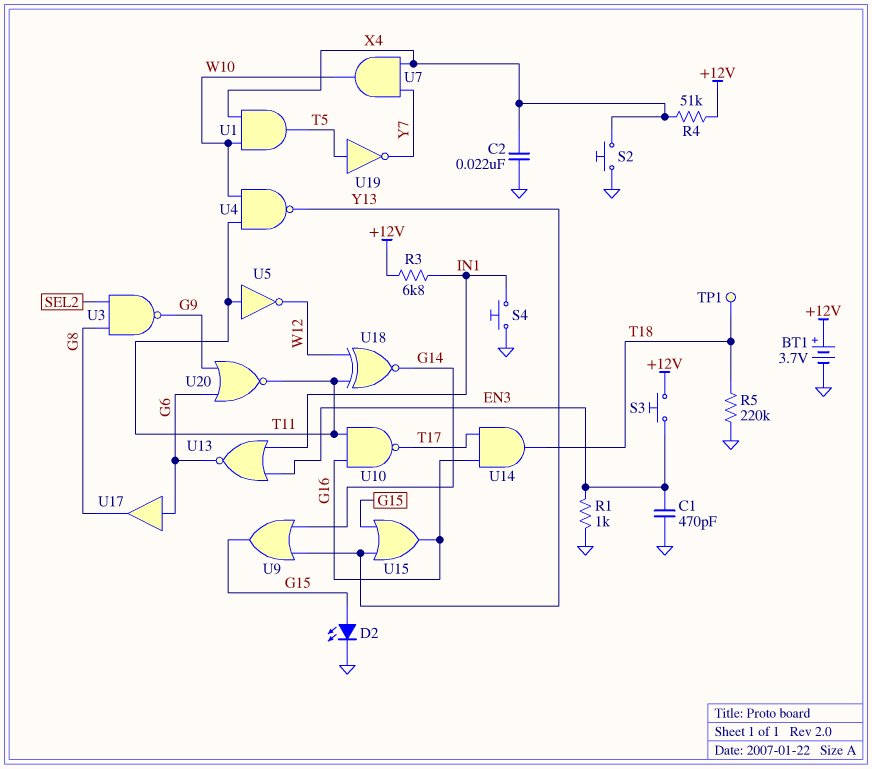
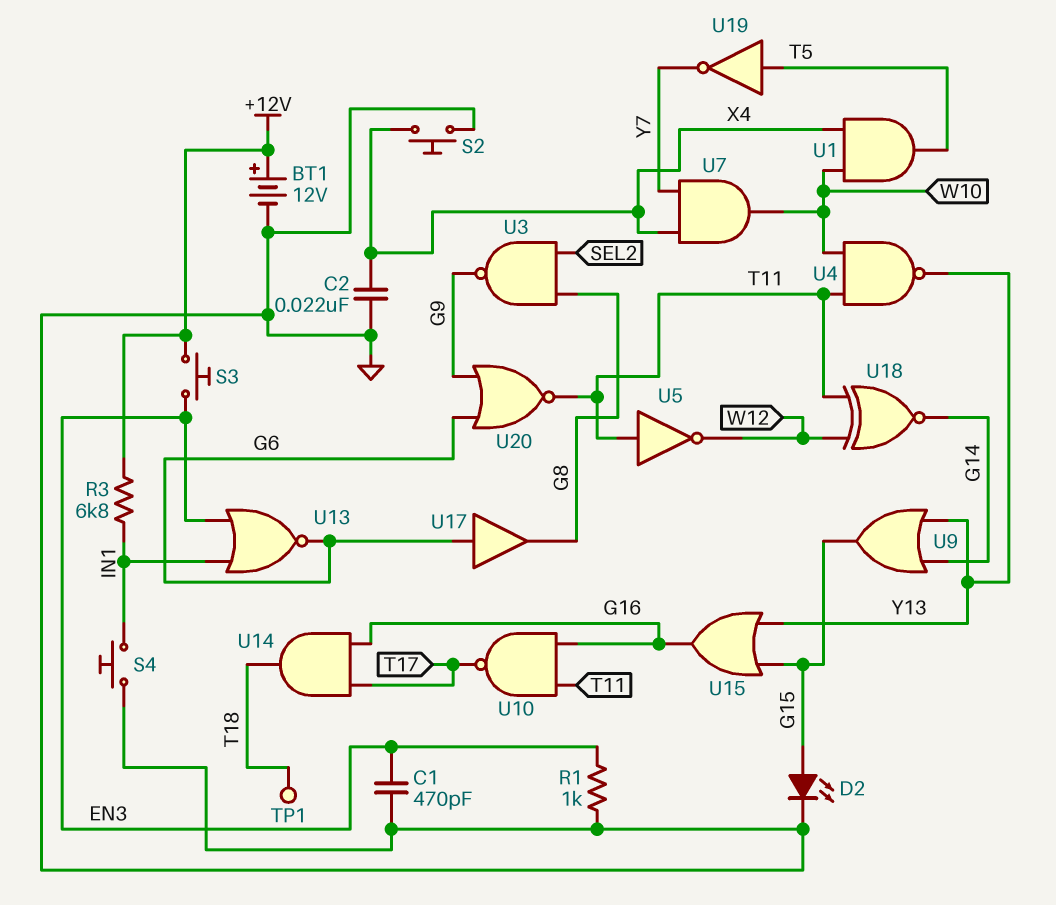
BT1: 3.7V (plus +12V, minus GND) -> 12V (plus +12V, minus GND)
R4: 51k (+12V, X4) -> none
R5: 220k (GND, T18) -> none

